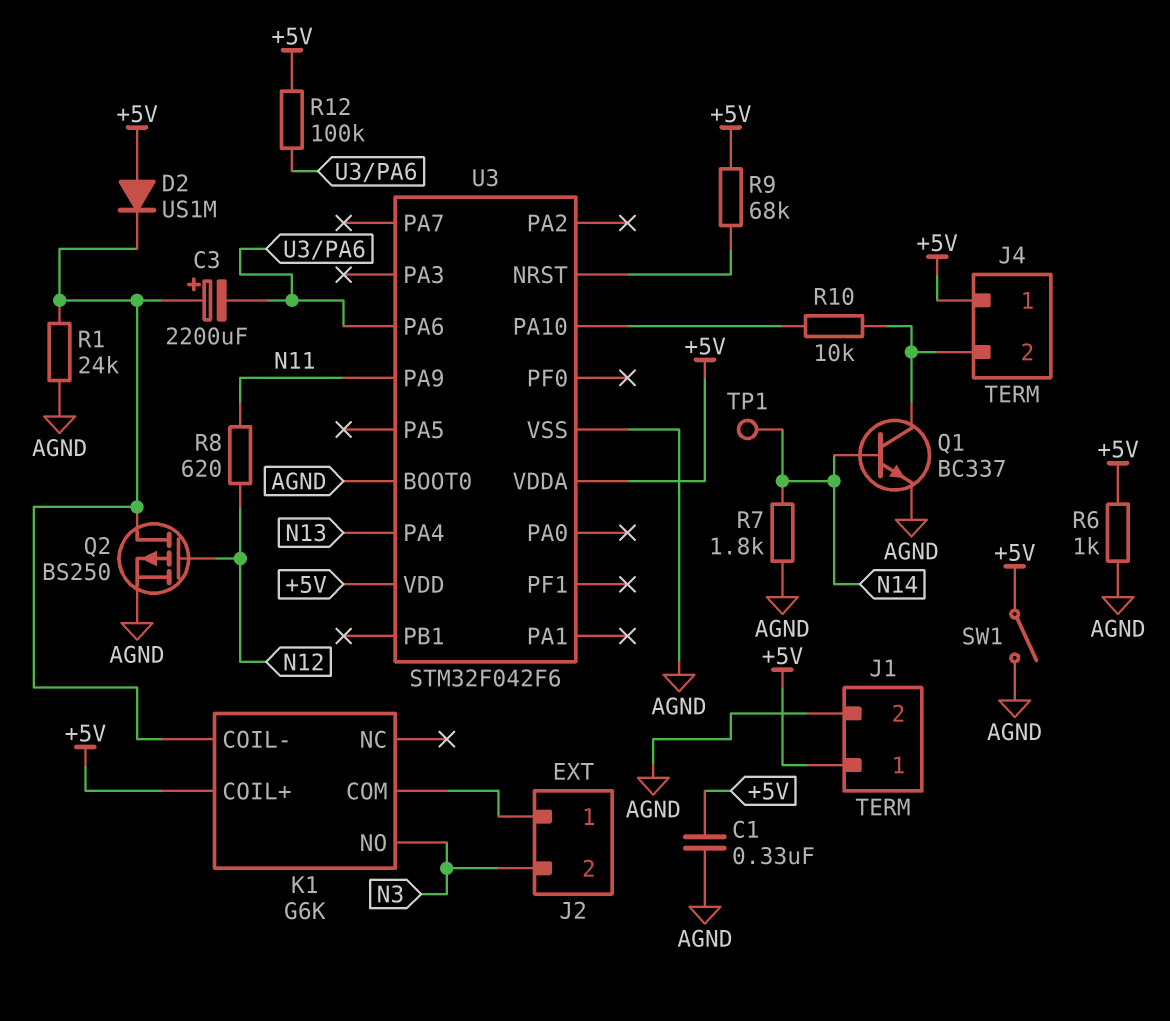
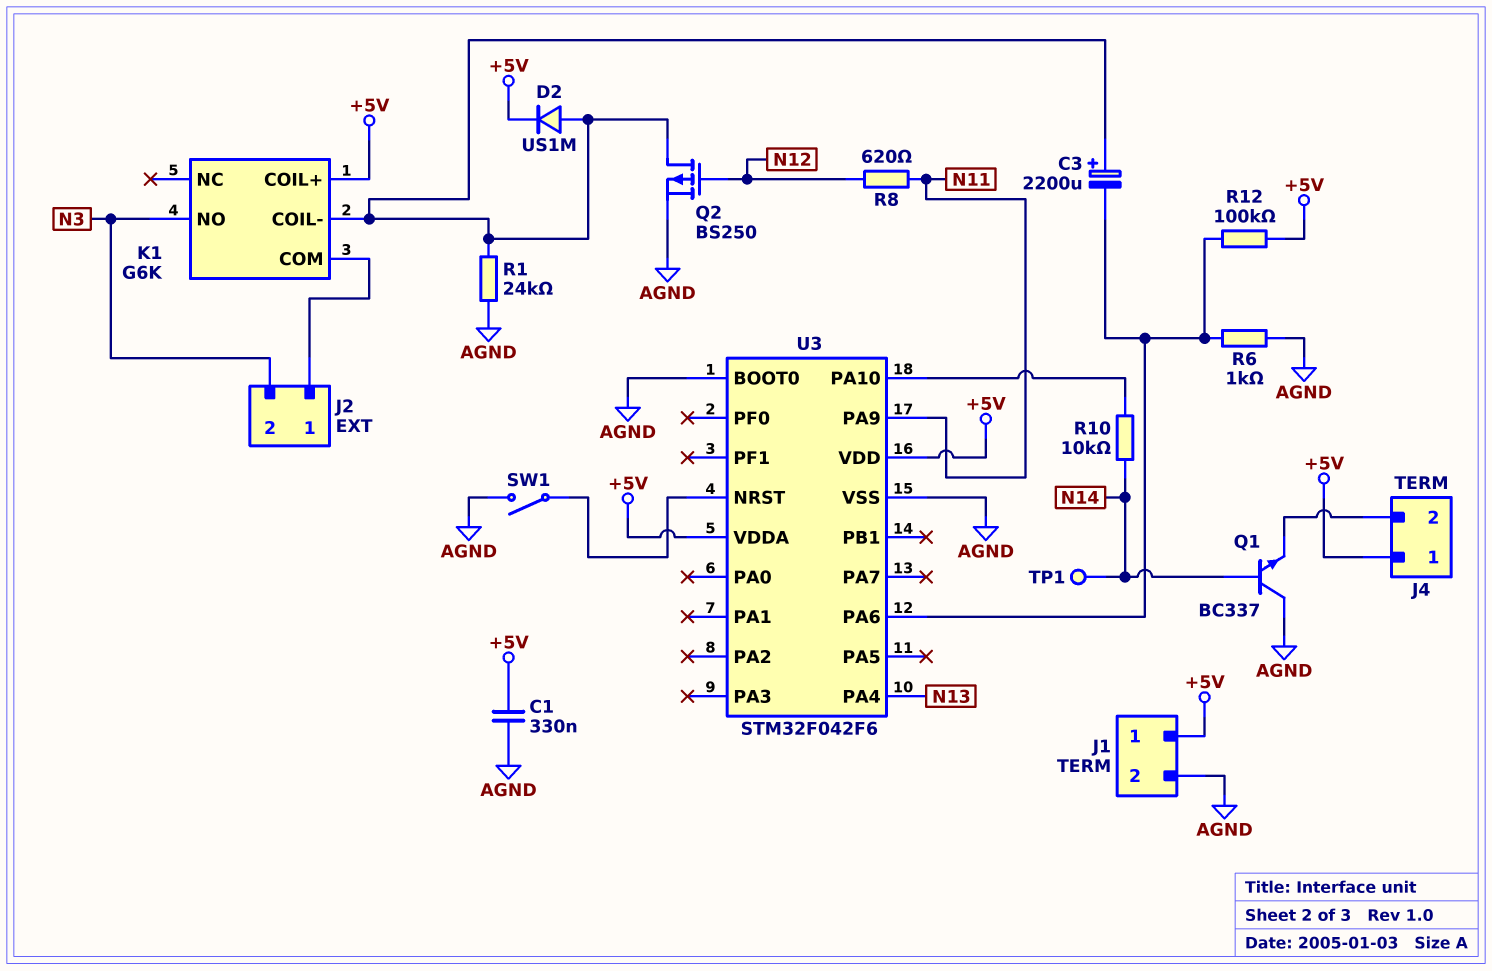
D2: diode US1M (A +5V, K K1/COIL-) -> diode US1M (A K1/COIL-, K +5V)
Q1: NPN BC337 (B N14, C J4/2, E AGND) -> NPN BC337 (B N14, C AGND, E J4/2)
R6: 1k (+5V, AGND) -> 1k (AGND, U3/PA6)
R7: 1.8k (AGND, N14) -> none
R9: 68k (+5V, U3/NRST) -> none
R10: 10k (J4/2, U3/PA10) -> 10k (N14, U3/PA10)
SW1: switch (+5V, AGND) -> switch (AGND, U3/NRST)

